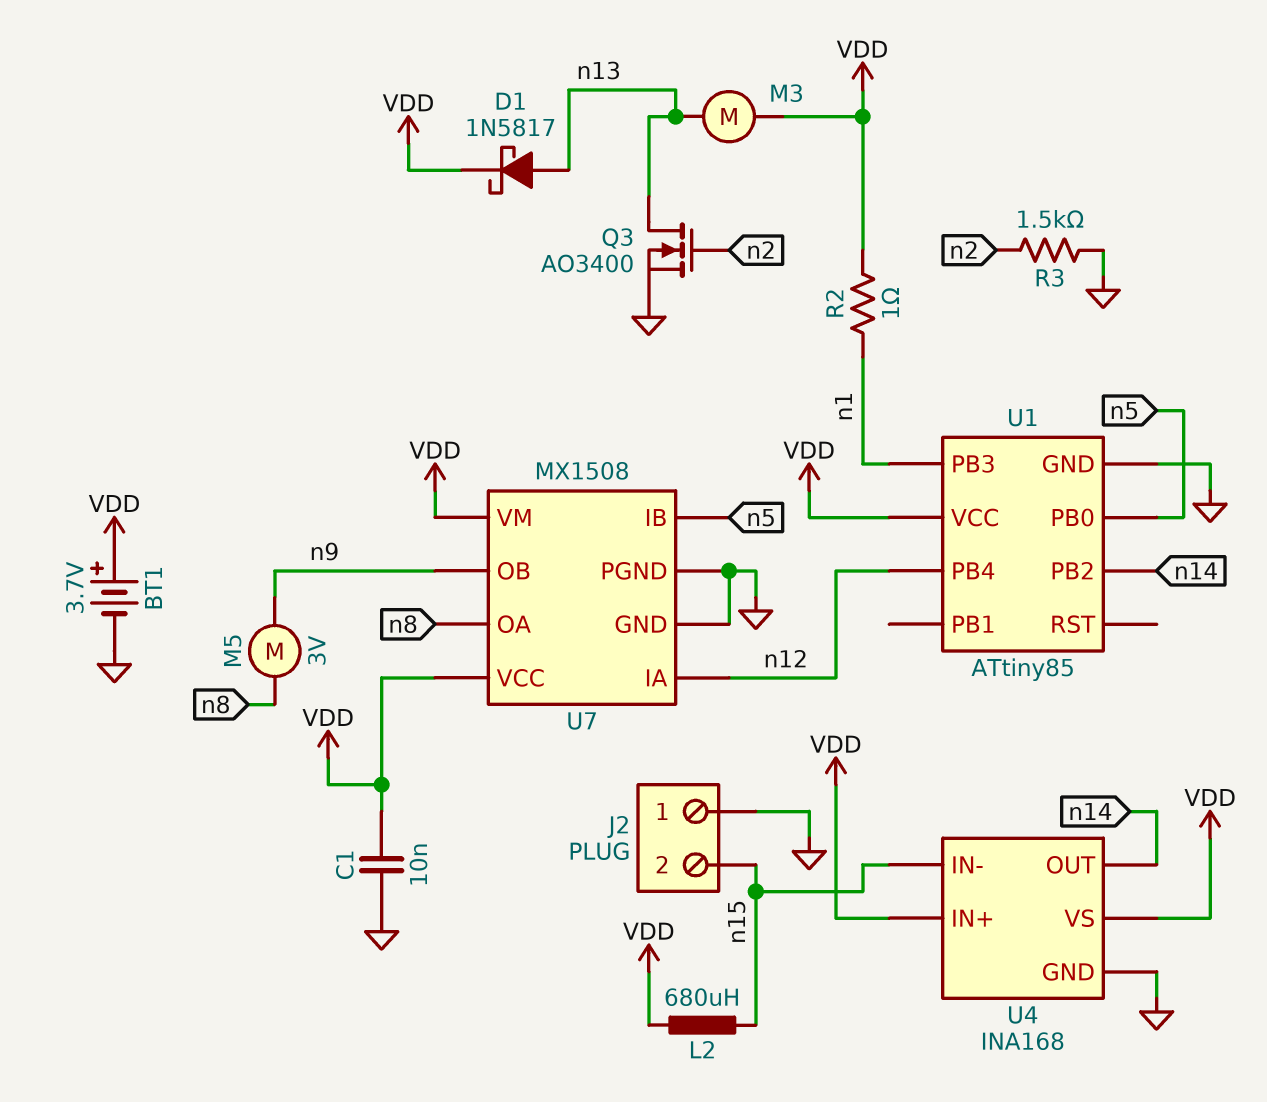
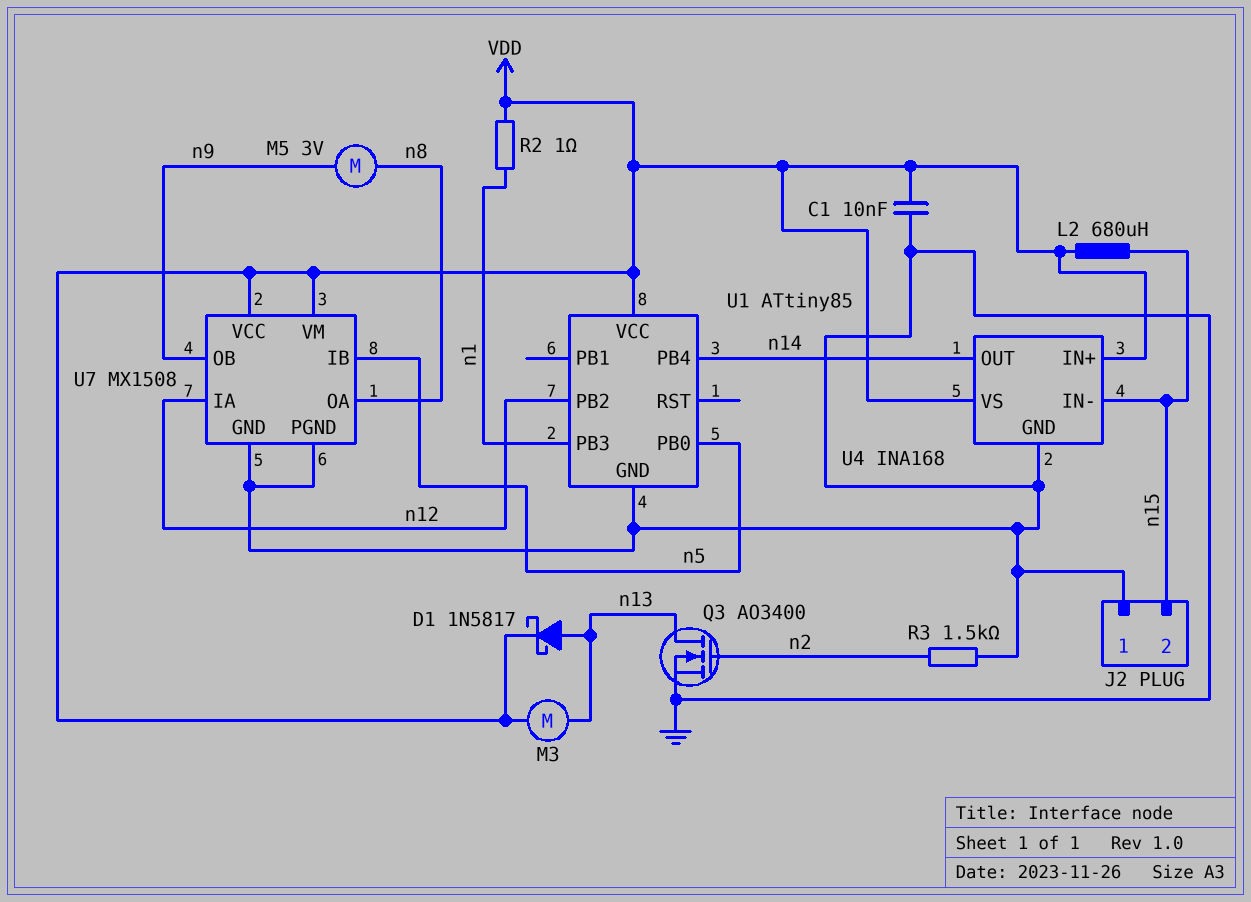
BT1: 3.7V (plus VDD, minus GND) -> none
U1 pin PB2: n14 -> n12
U1 pin PB4: n12 -> n14

